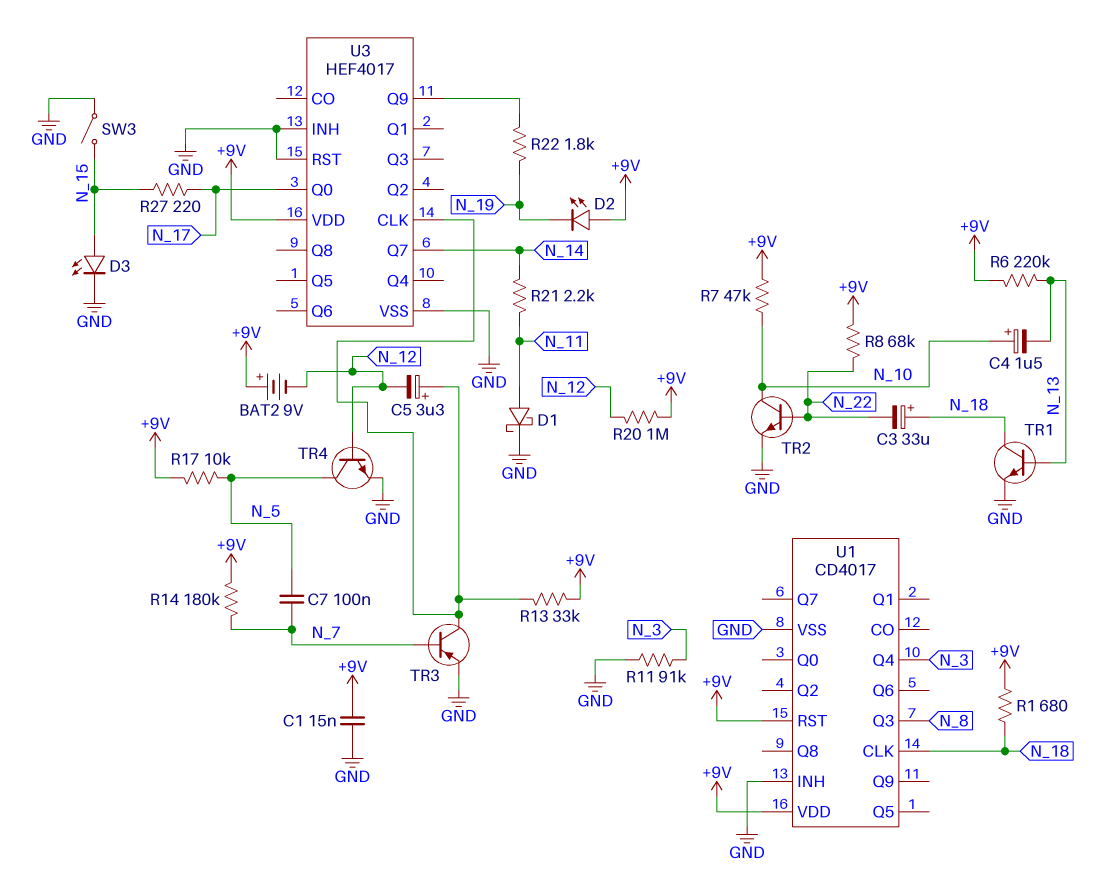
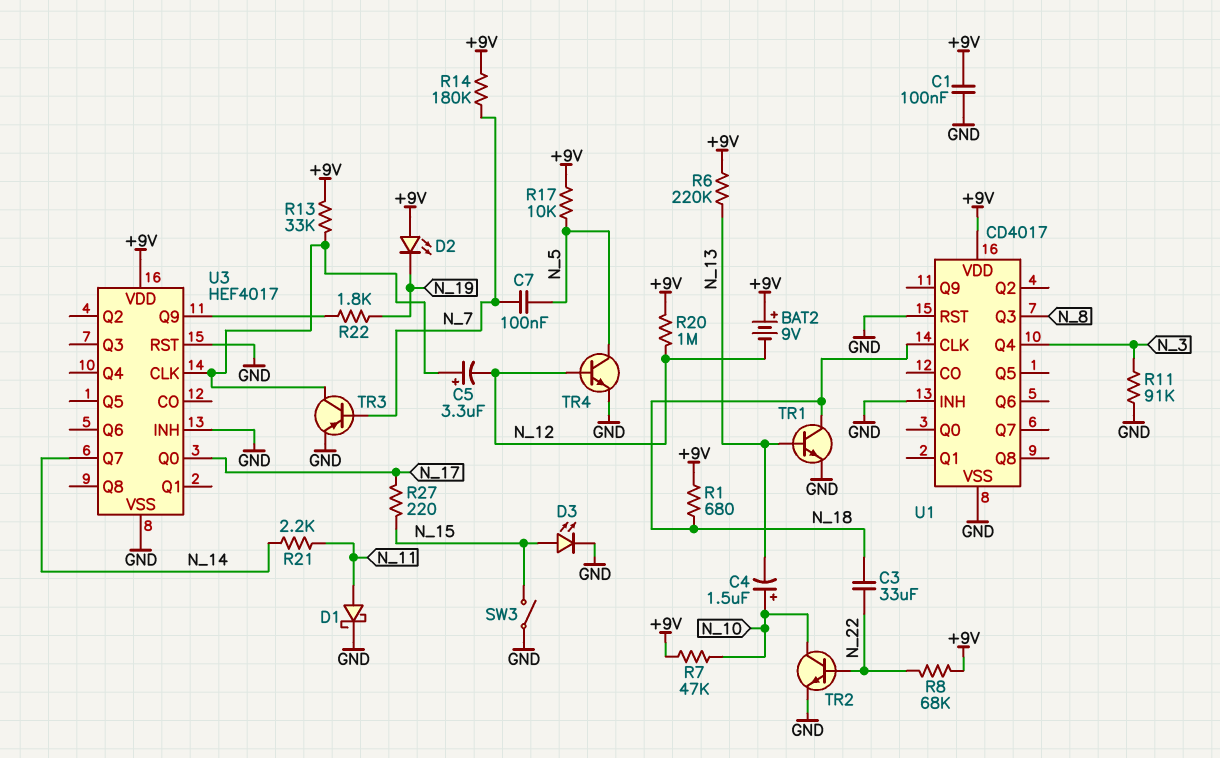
C1: 15nF (+9V, GND) -> 100nF (+9V, GND)
C3: 33uF (plus N_18, minus N_22) -> 33uF (N_18, N_22)
U1 pin RST: +9V -> GND

